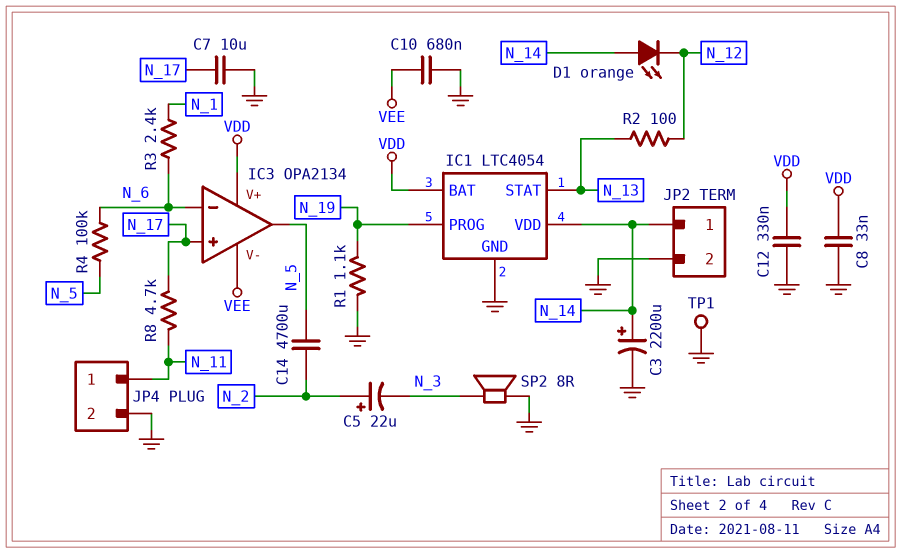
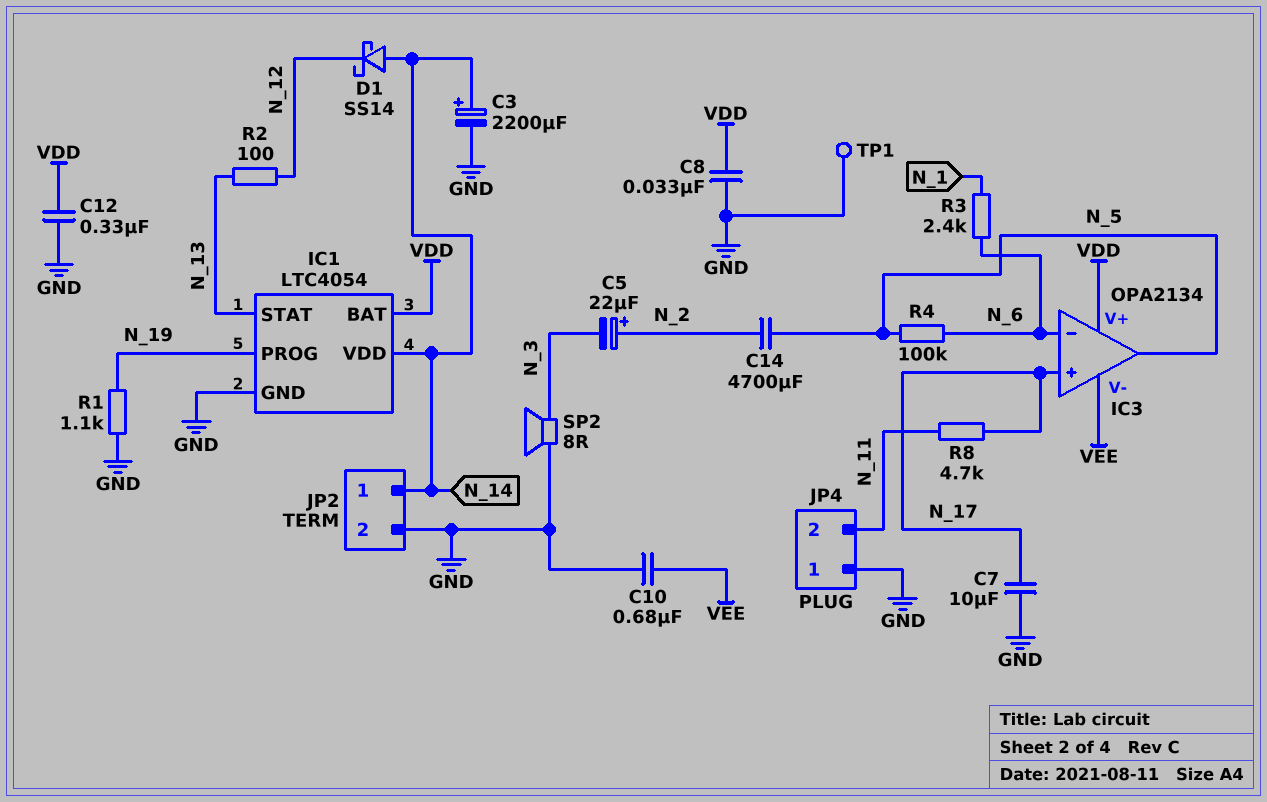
D1: LED orange (A N_14, K N_12) -> schottky SS14 (A N_14, K N_12)
JP4 pin 1: N_11 -> GND
JP4 pin 2: GND -> N_11

